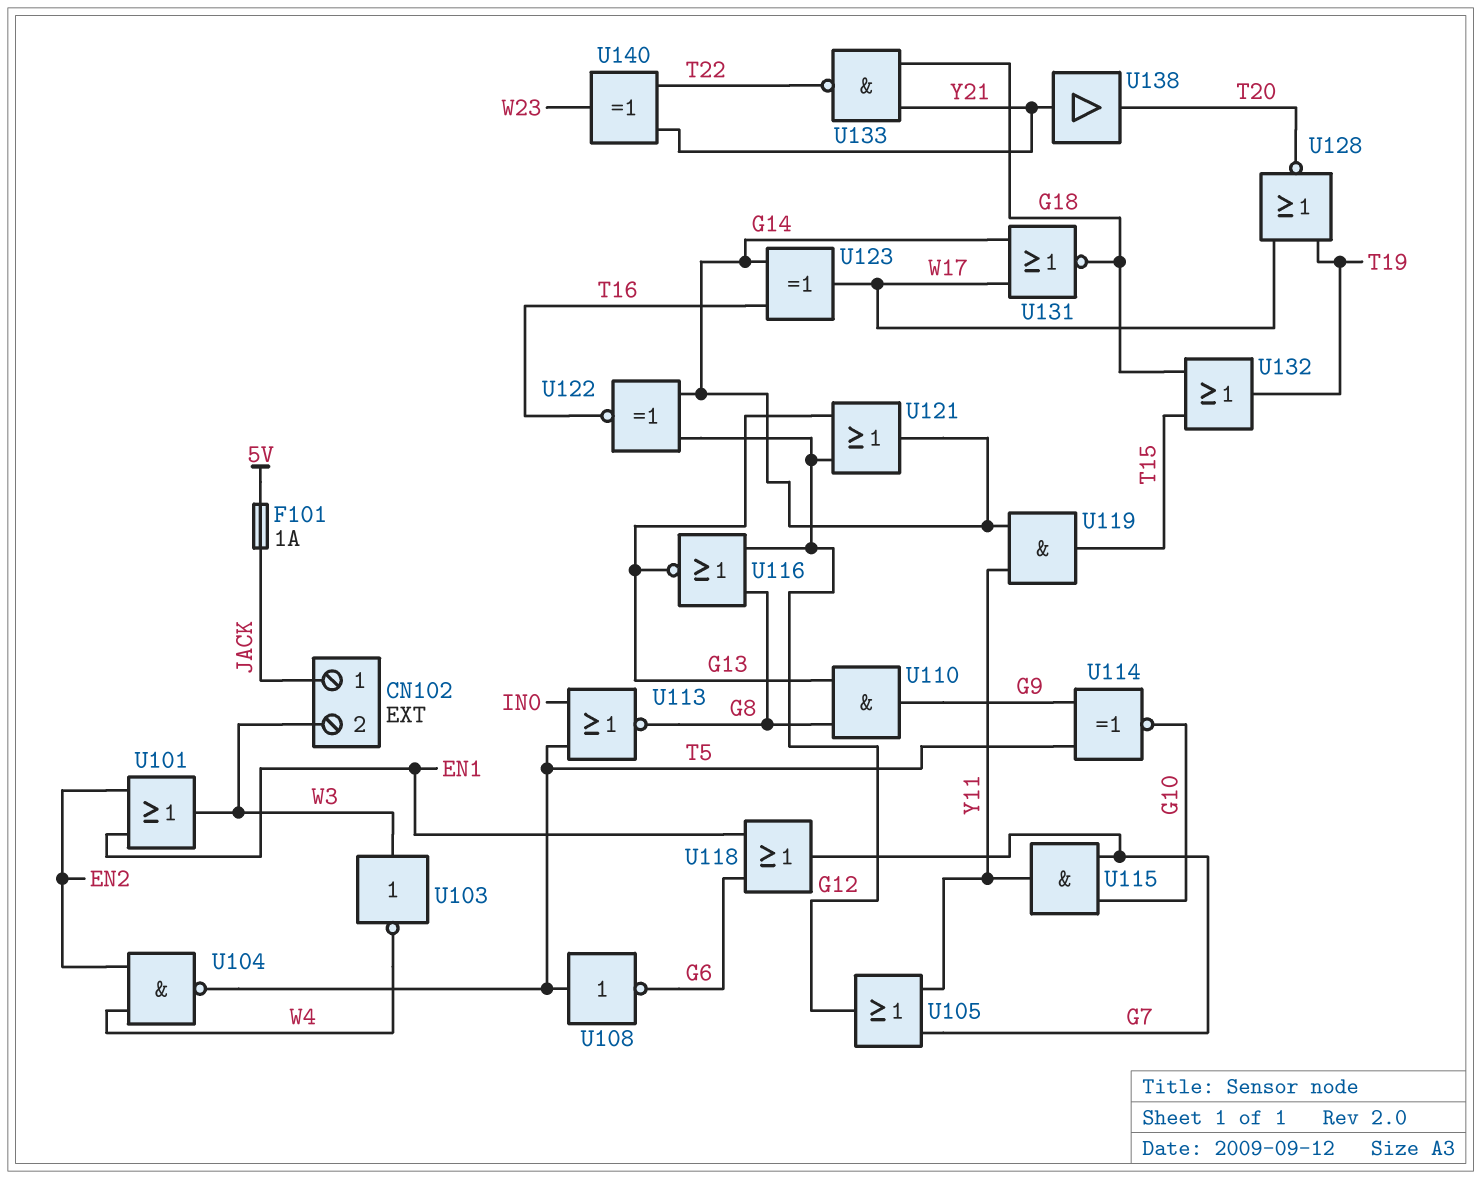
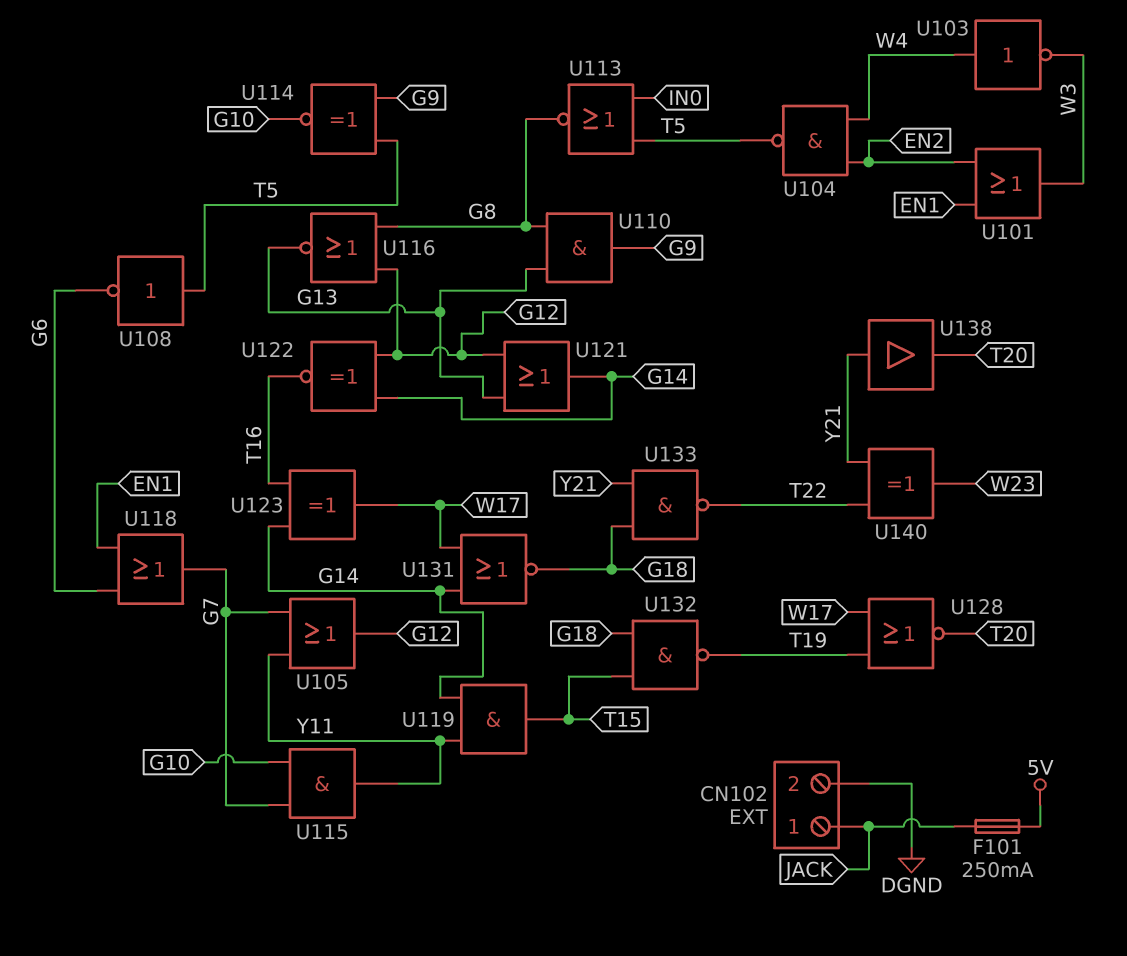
CN102 pin 2: W3 -> DGND
F101: 1A (5V, JACK) -> 250mA (5V, JACK)
U103: NOT (in W3, out W4) -> NOT (in W4, out W3)
U132: OR (in G18, in T15, out T19) -> NAND (in G18, in T15, out T19)

